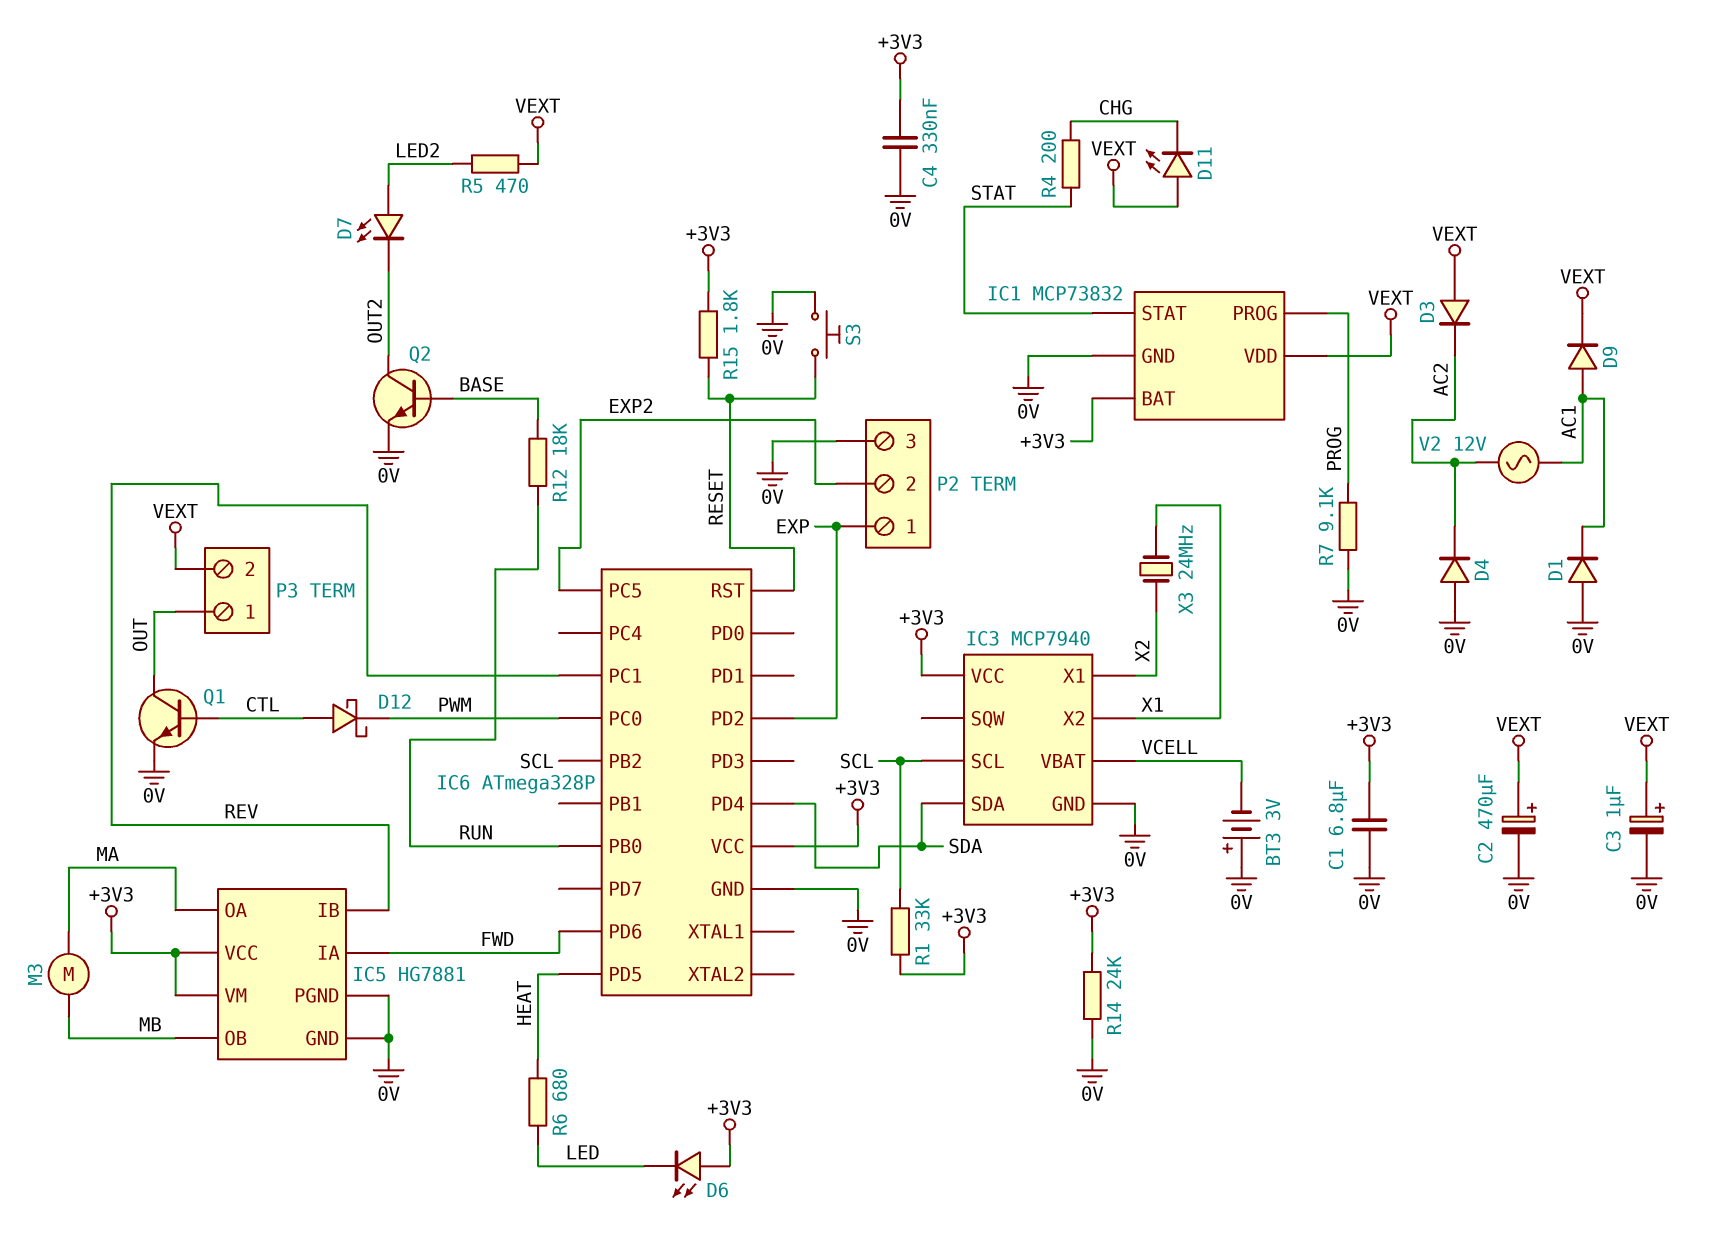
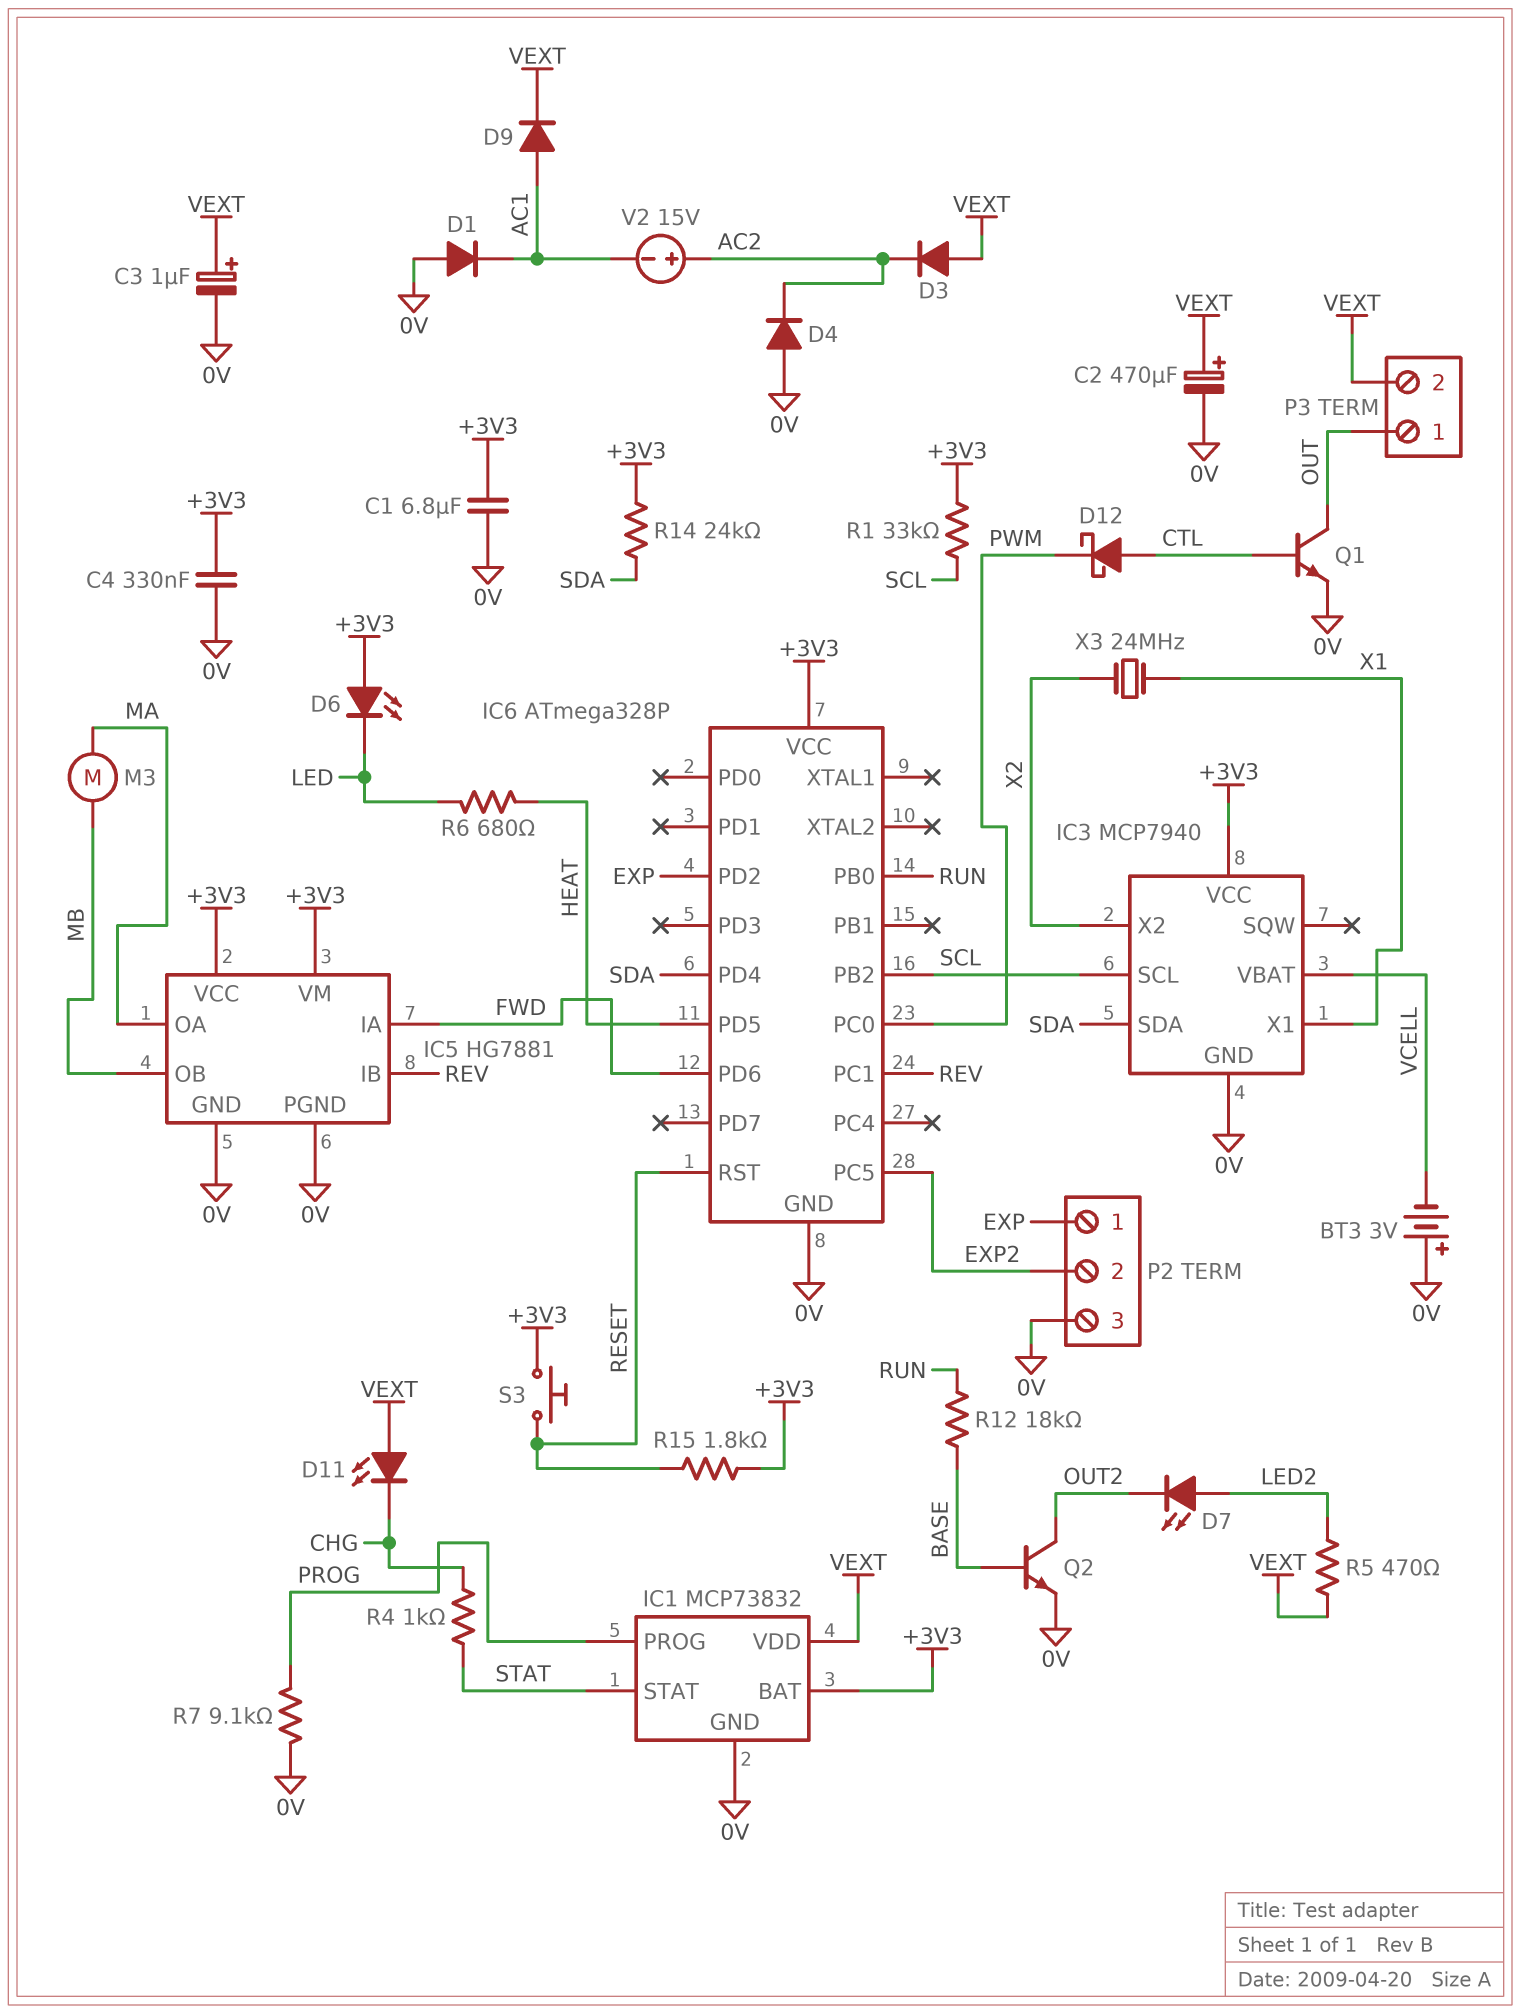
IC3 pin X1: X2 -> X1
IC3 pin X2: X1 -> X2
R4: 200 (CHG, STAT) -> 1k (CHG, STAT)
R14: 24k (+3V3, 0V) -> 24k (+3V3, SDA)
S3: button (0V, RESET) -> button (+3V3, RESET)
V2: AC 12V (AC1, AC2) -> 15V (plus AC2, minus AC1)

